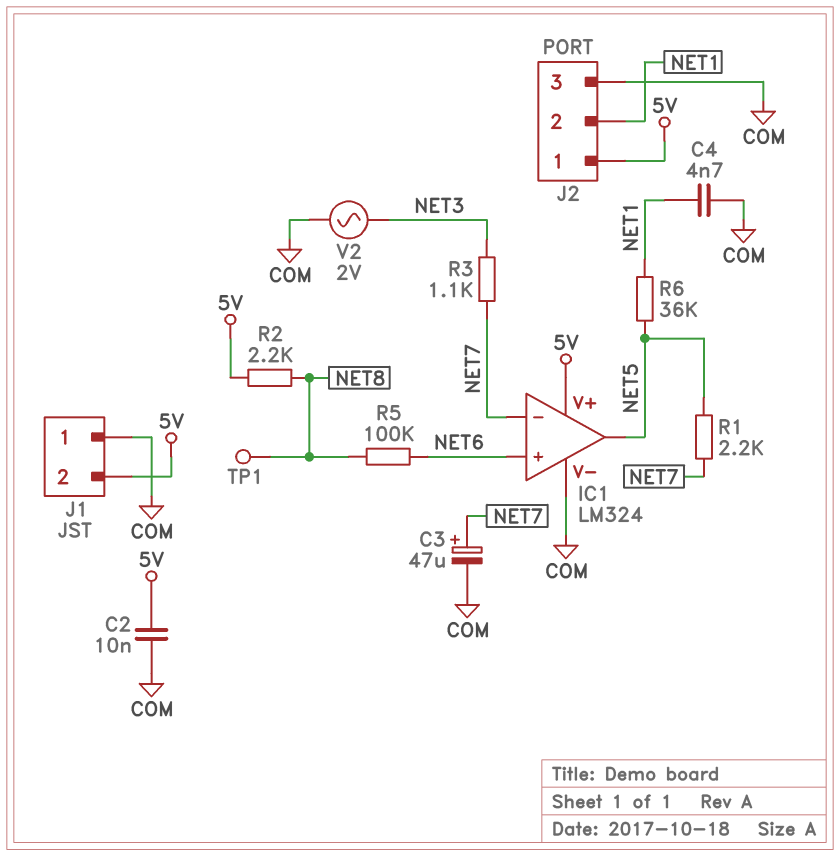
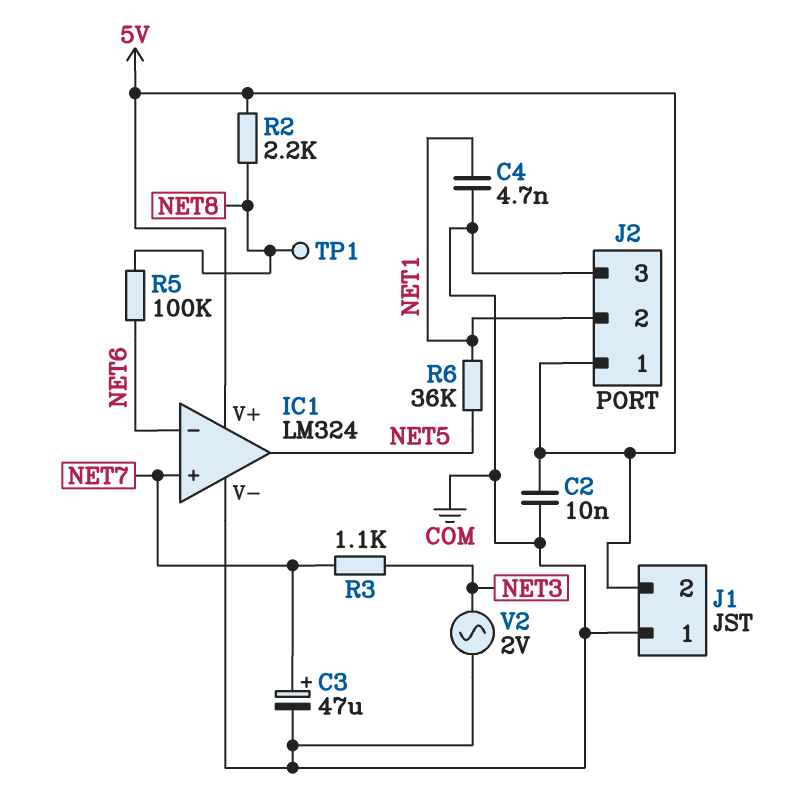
IC1 pin in+: NET6 -> NET7
IC1 pin in-: NET7 -> NET6
R1: 2.2k (NET5, NET7) -> none

